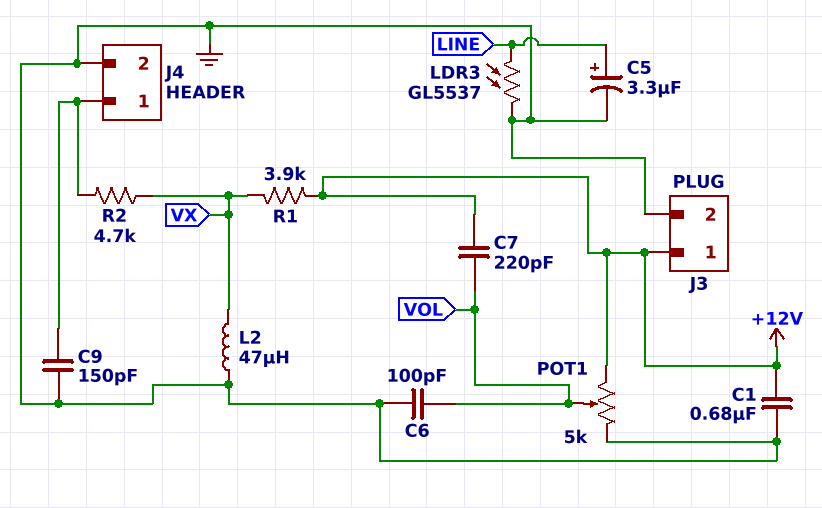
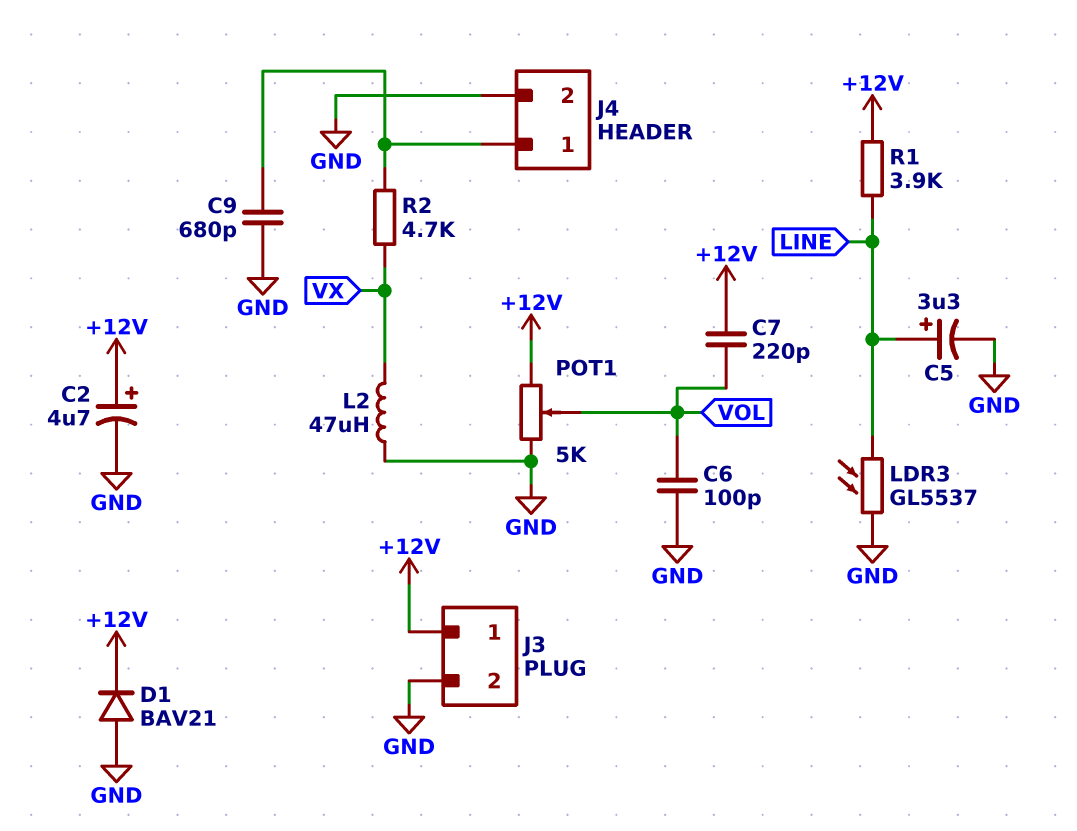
C1: 680nF (+12V, GND) -> none
C2: none -> 4.7uF (plus +12V, minus GND)
C9: 150pF (GND, J4/1) -> 680pF (GND, J4/1)
D1: none -> diode BAV21 (A GND, K +12V)
R1: 3.9k (+12V, VX) -> 3.9k (+12V, LINE)

